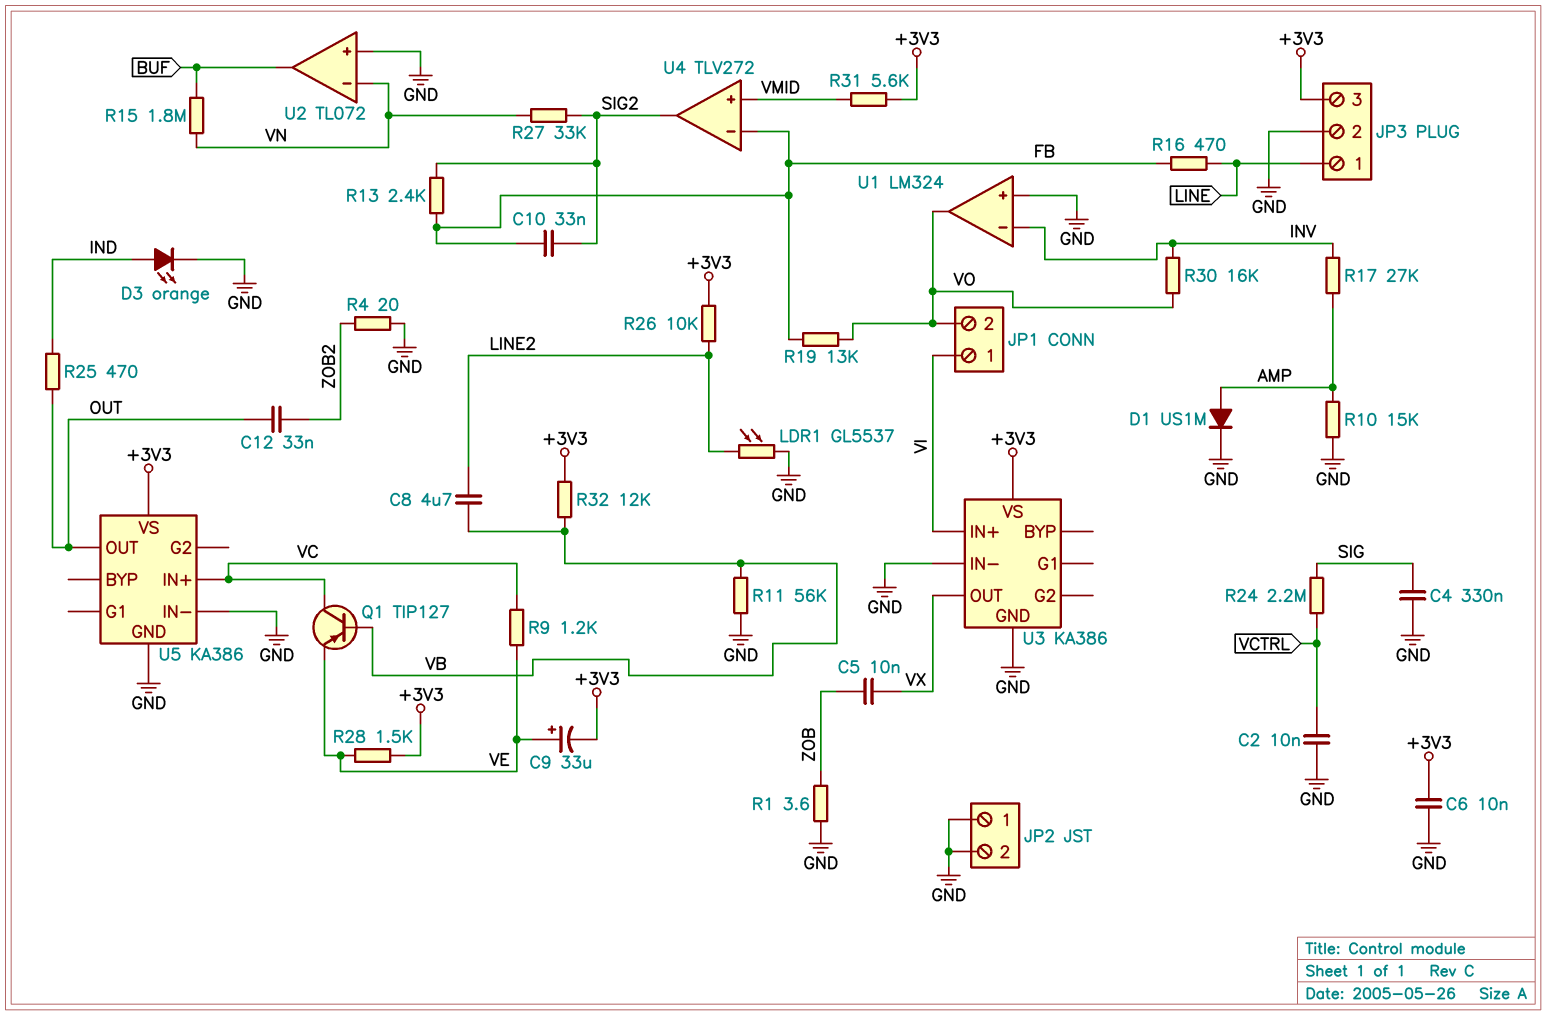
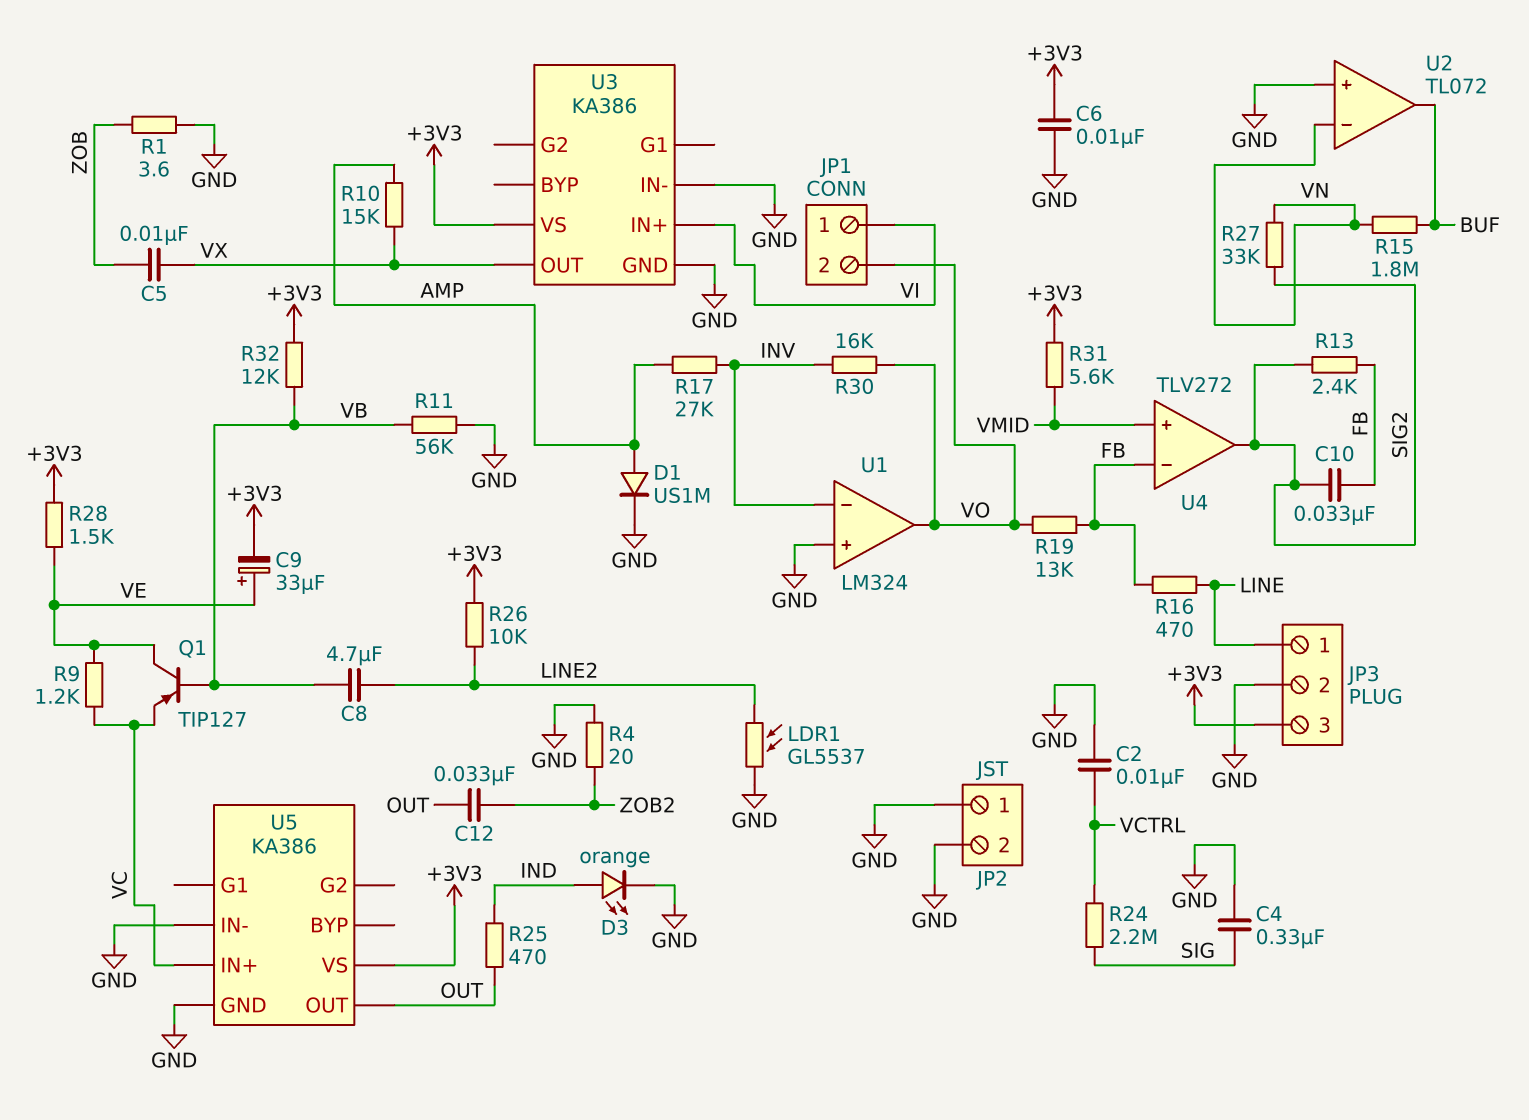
Q1: PNP TIP127 (B VB, C VC, E VE) -> PNP TIP127 (B VB, C VE, E VC)
R10: 15k (AMP, GND) -> 15k (AMP, VX)

